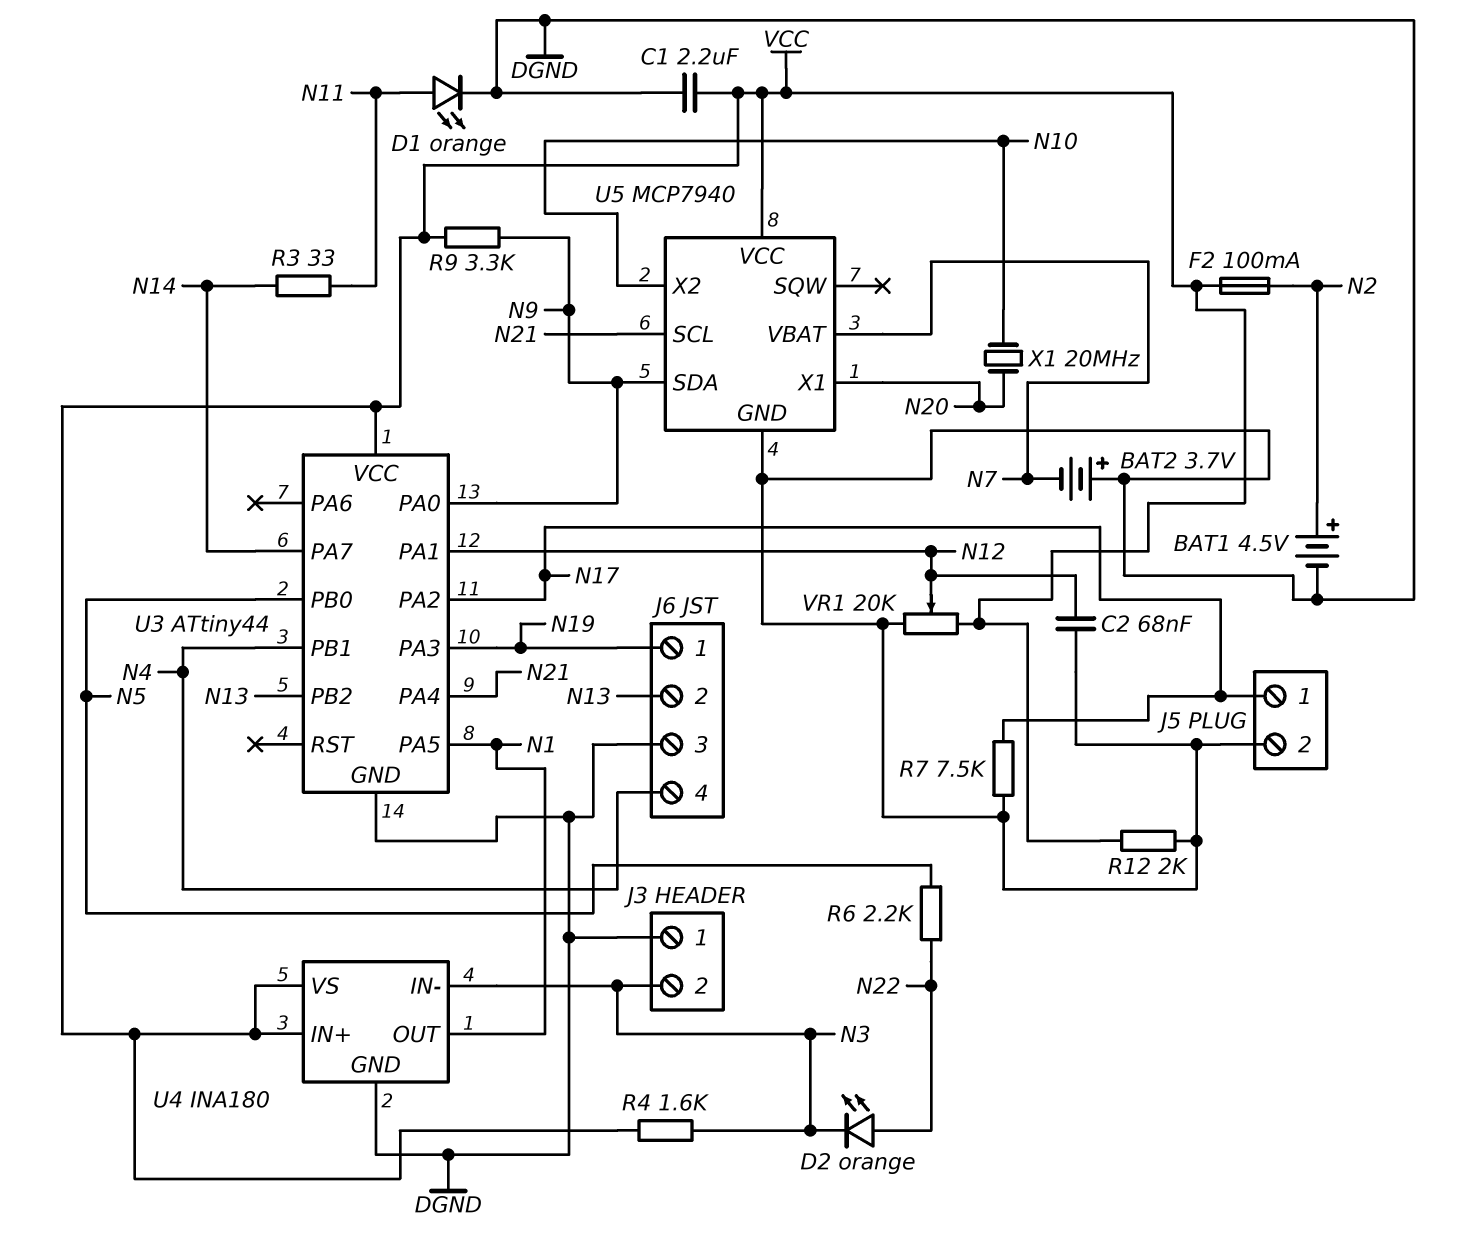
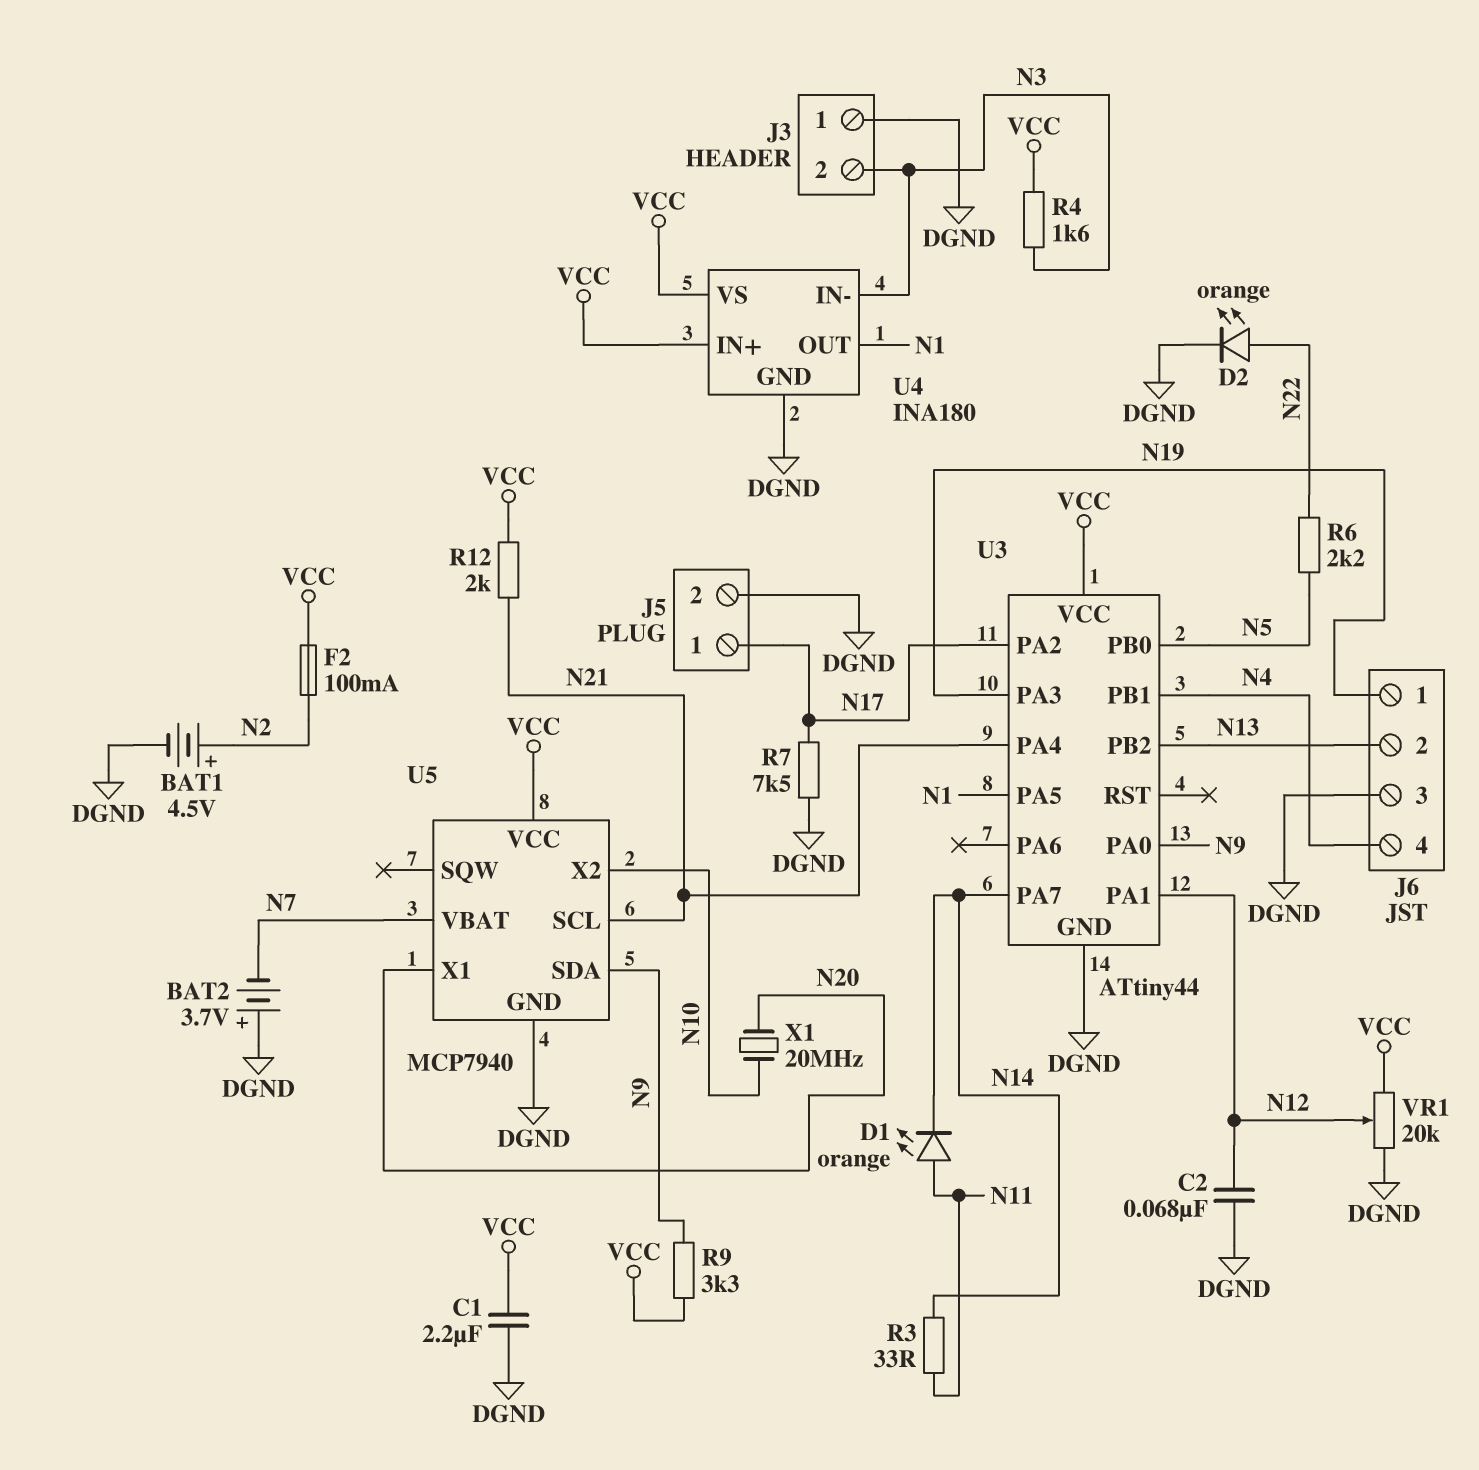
D1: LED orange (A N11, K DGND) -> LED orange (A N11, K N14)
D2: LED orange (A N22, K N3) -> LED orange (A N22, K DGND)
R12: 2k (DGND, VCC) -> 2k (N21, VCC)

